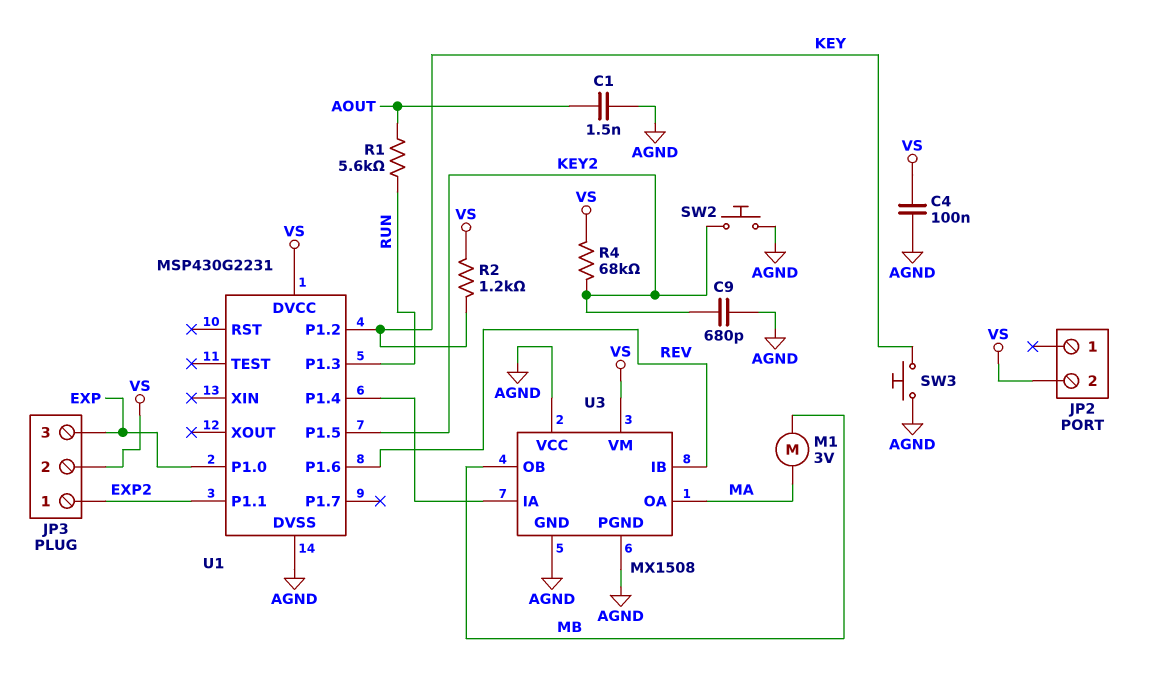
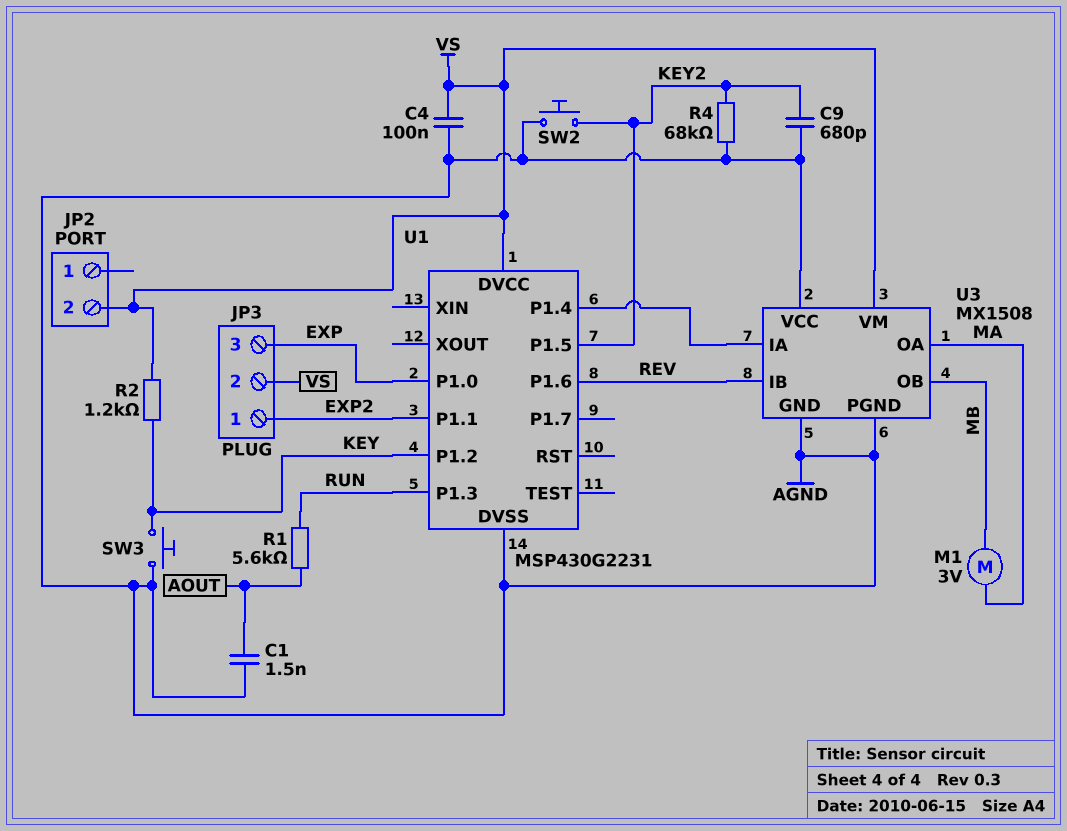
R4: 68k (KEY2, VS) -> 68k (AGND, KEY2)

